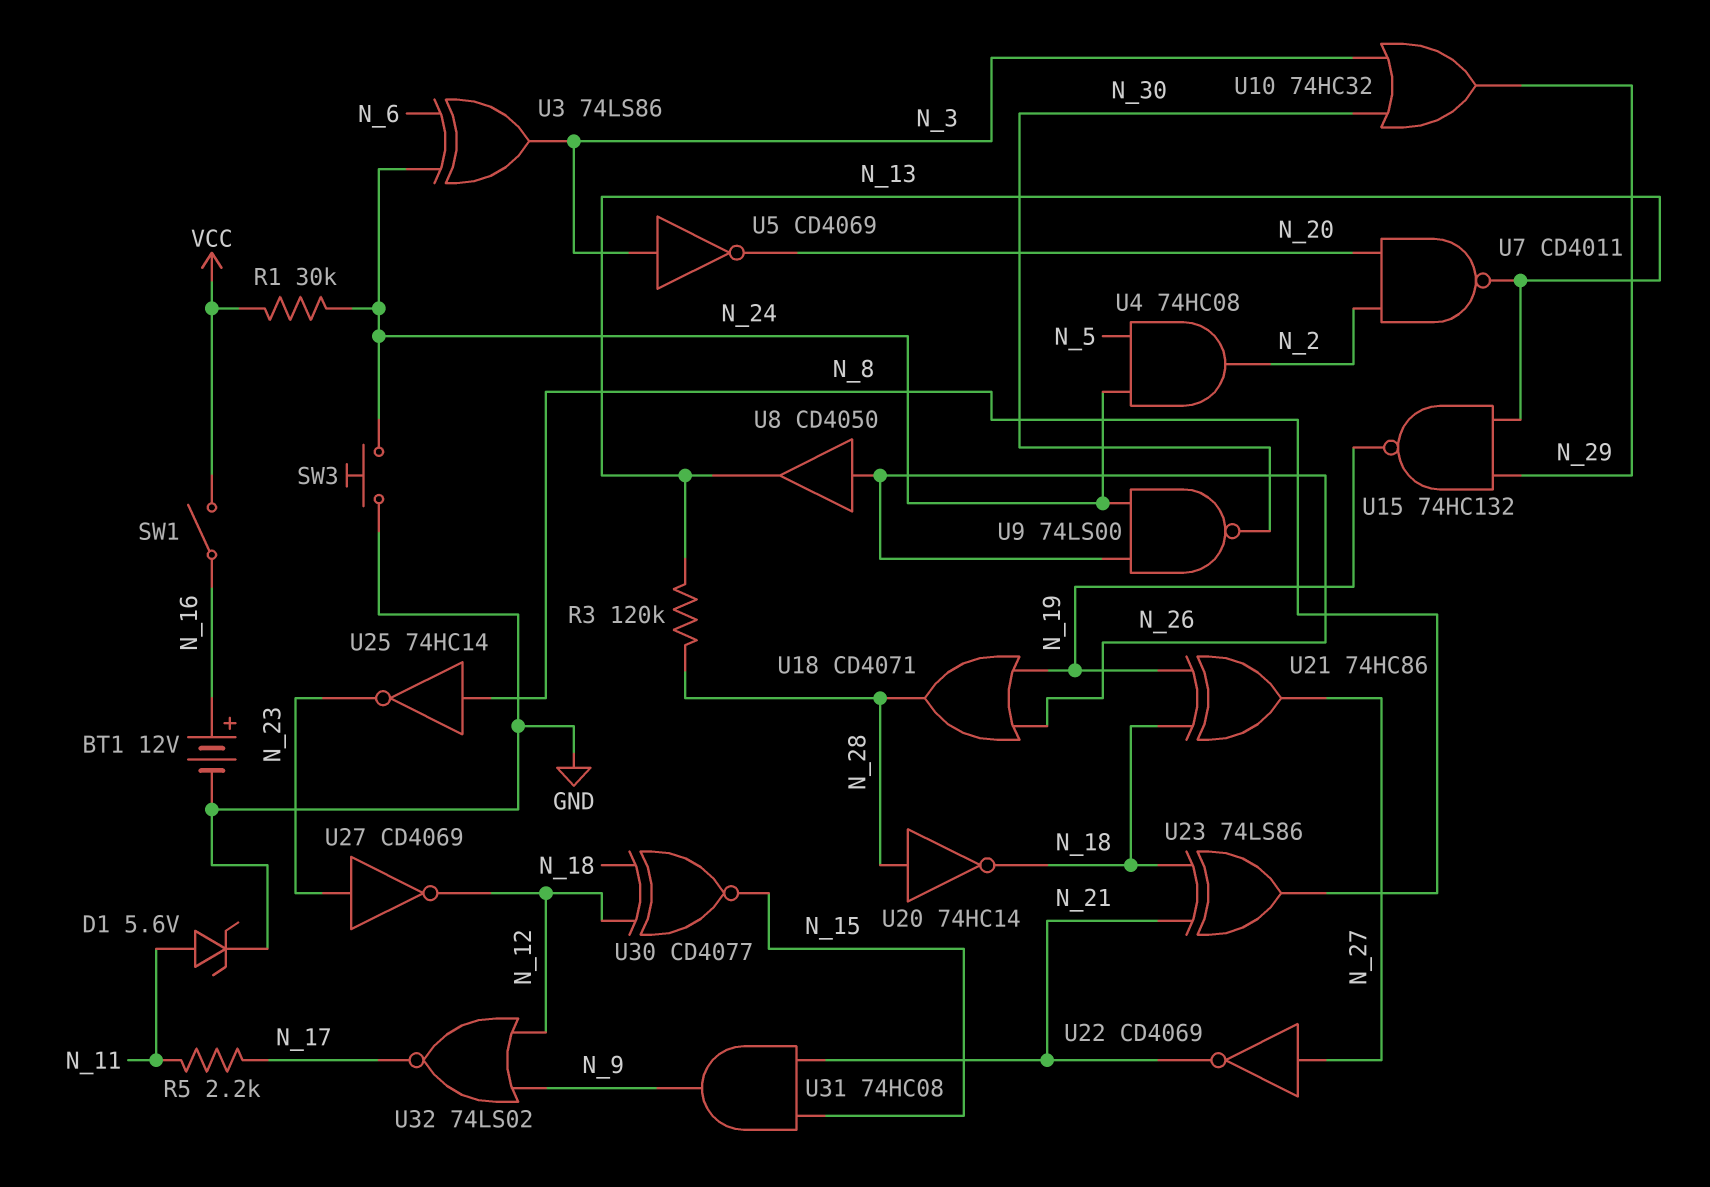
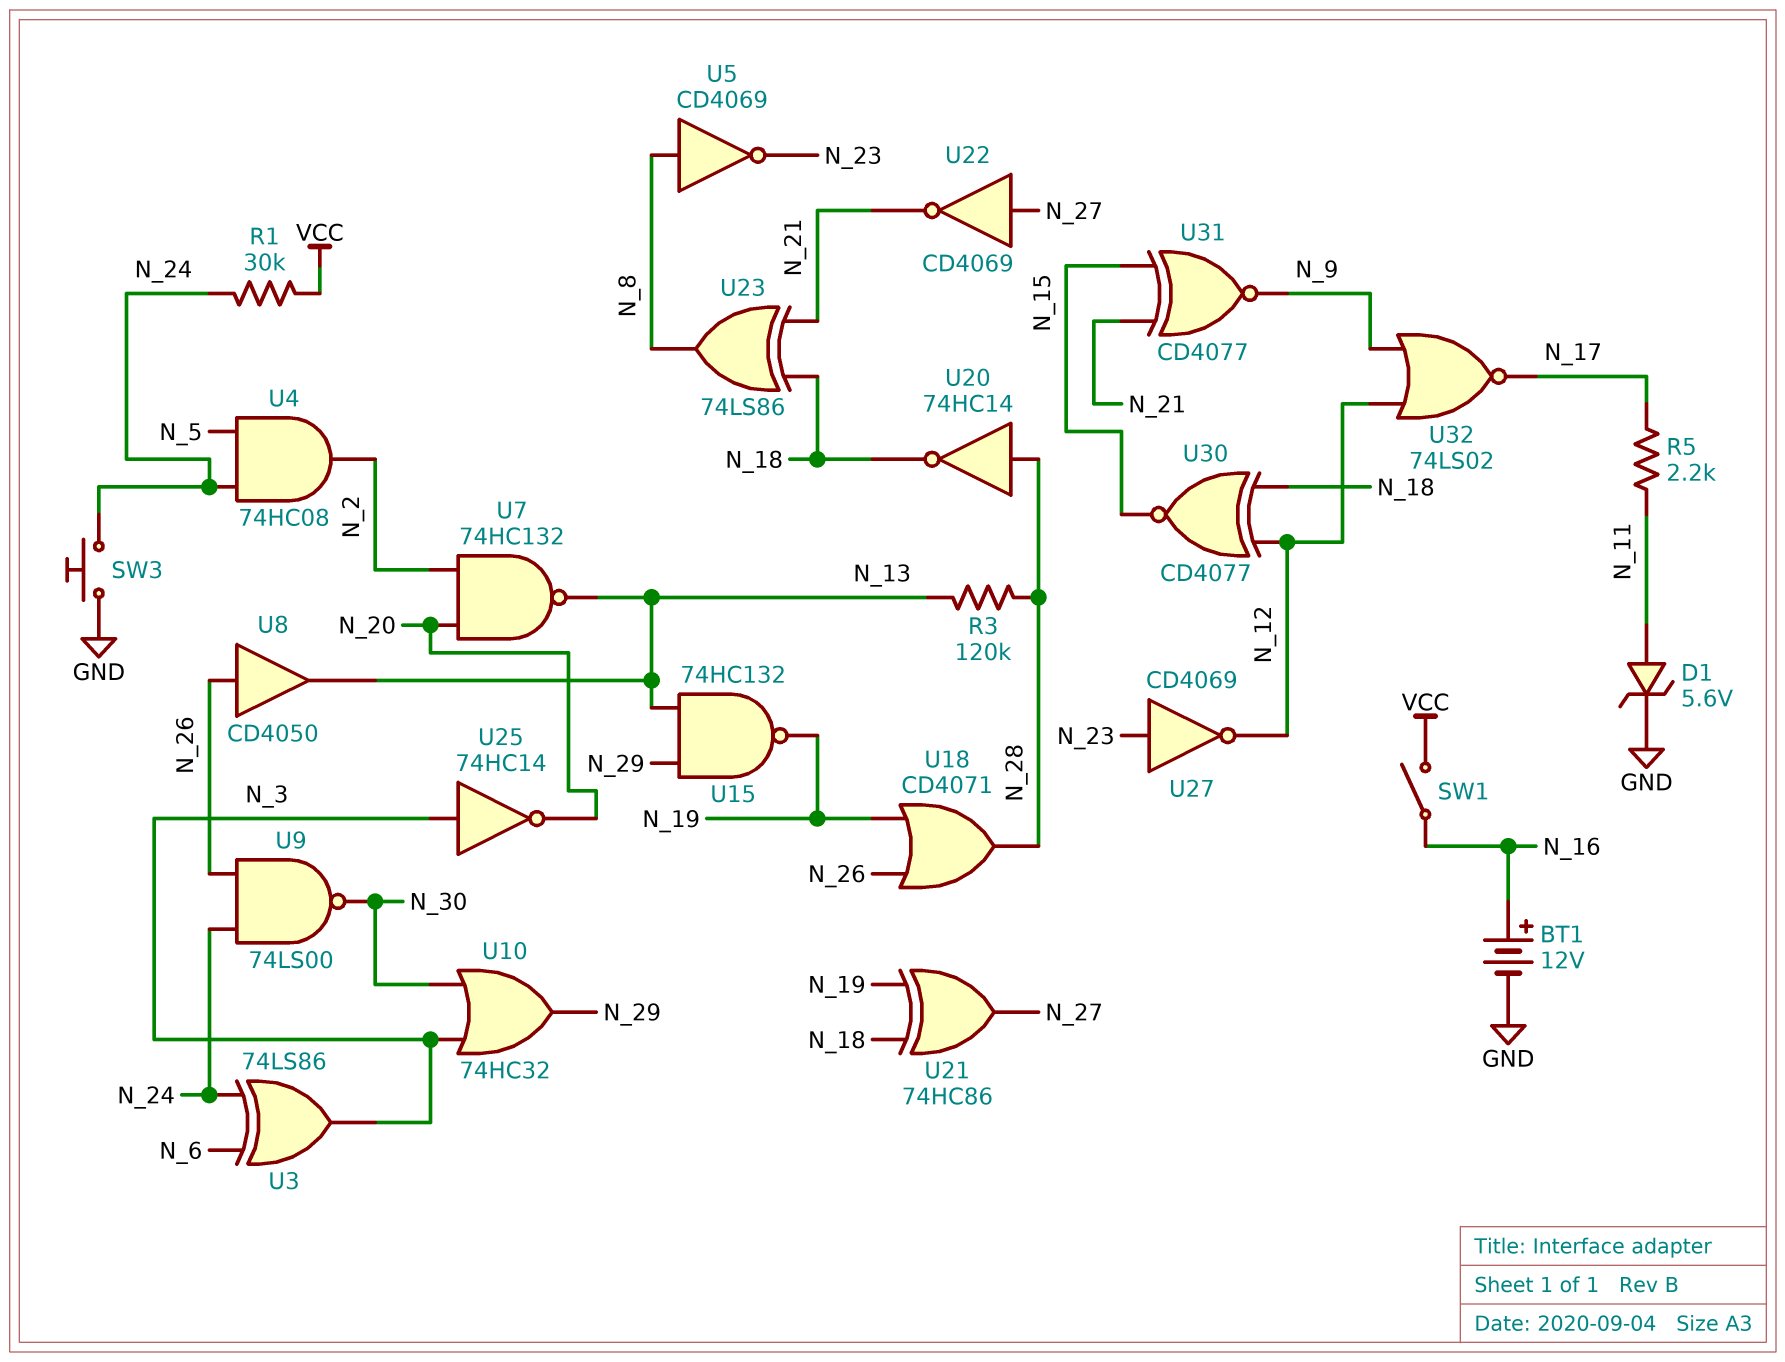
U5: NOT CD4069 (in N_3, out N_20) -> NOT CD4069 (in N_8, out N_23)
U7: NAND CD4011 (in N_2, in N_20, out N_13) -> NAND 74HC132 (in N_2, in N_20, out N_13)
U25: NOT 74HC14 (in N_8, out N_23) -> NOT 74HC14 (in N_3, out N_20)
U31: AND 74HC08 (in N_15, in N_21, out N_9) -> XNOR CD4077 (in N_15, in N_21, out N_9)

